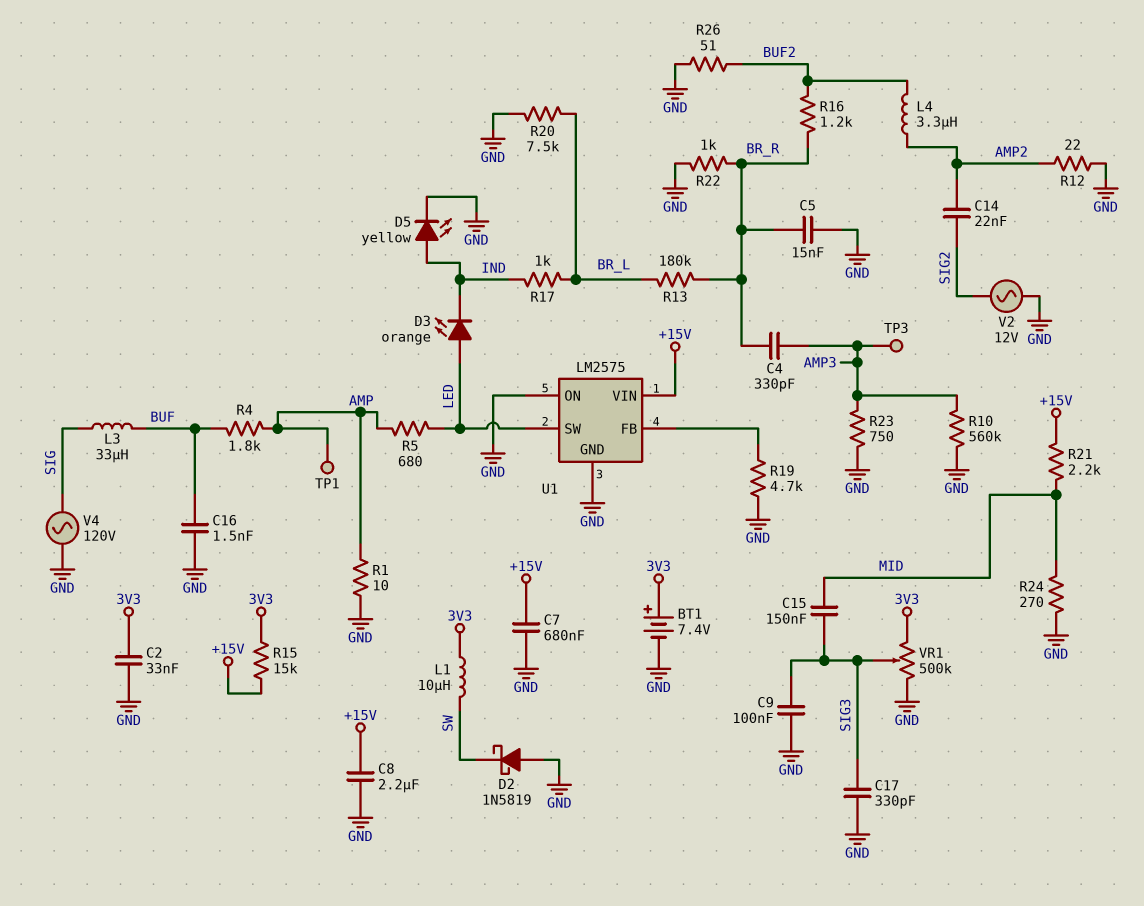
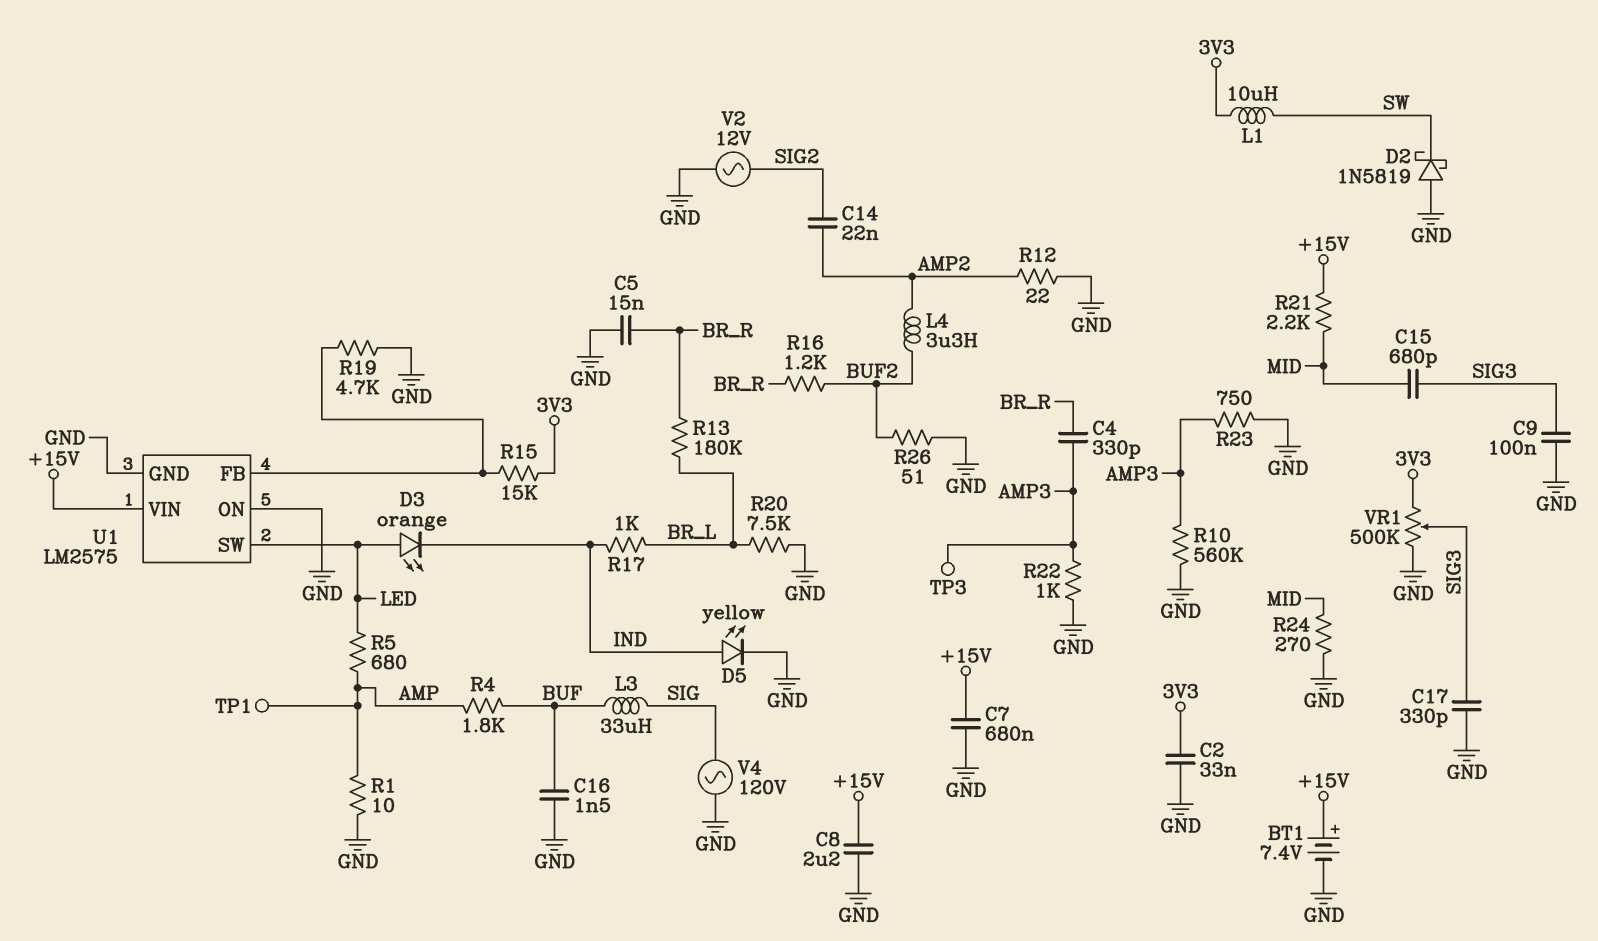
BT1: 7.4V (plus 3V3, minus GND) -> 7.4V (plus +15V, minus GND)
C15: 150nF (MID, SIG3) -> 680pF (MID, SIG3)
R15: 15k (+15V, 3V3) -> 15k (3V3, U1/FB)
R22: 1k (BR_R, GND) -> 1k (AMP3, GND)

